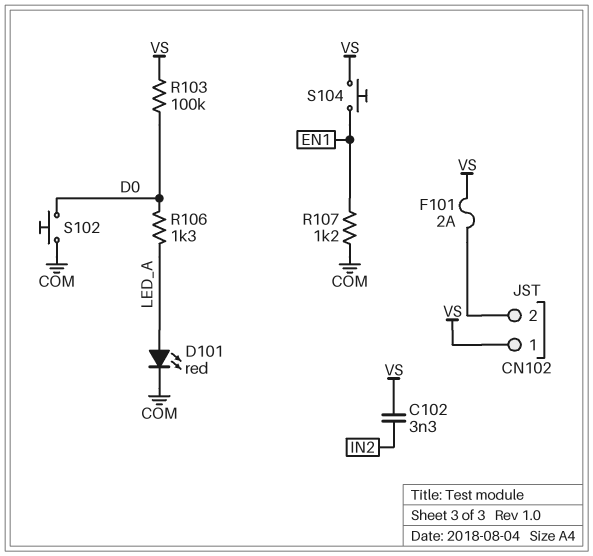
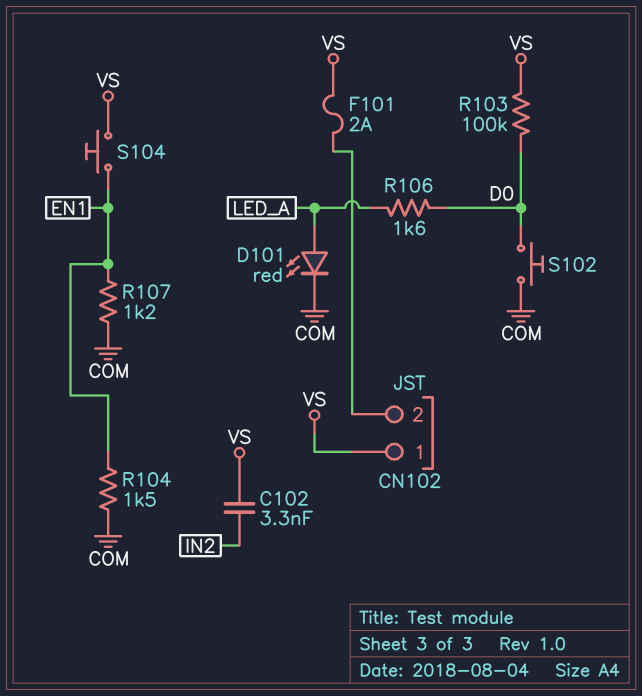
R104: none -> 1.5k (COM, EN1)
R106: 1.3k (D0, LED_A) -> 1.6k (D0, LED_A)

